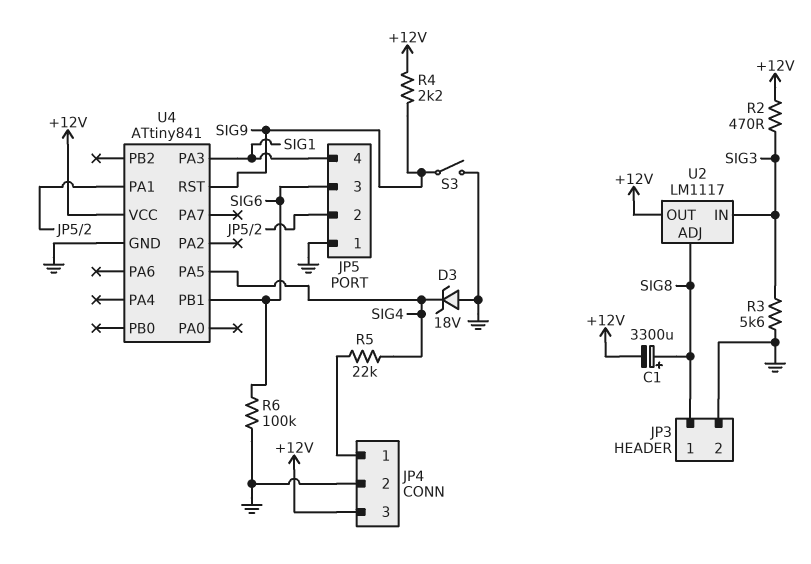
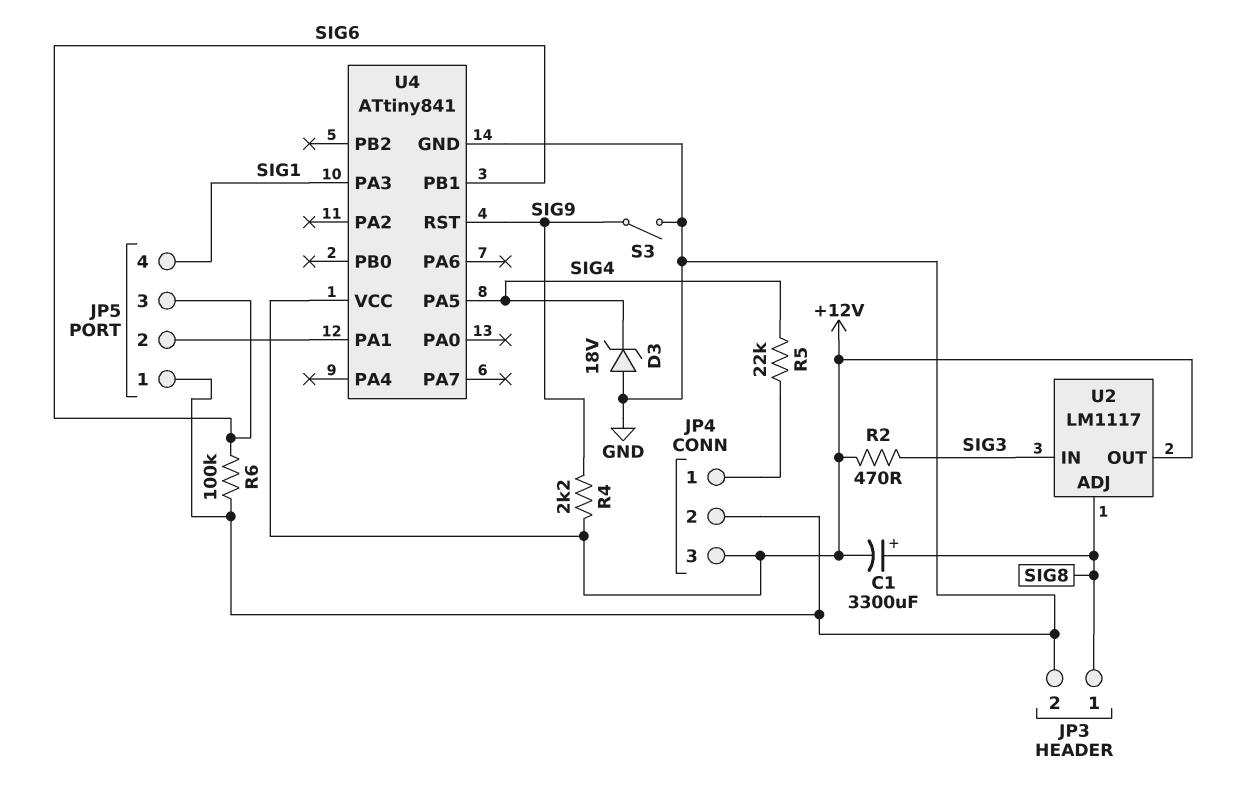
R3: 5.6k (GND, SIG3) -> none

